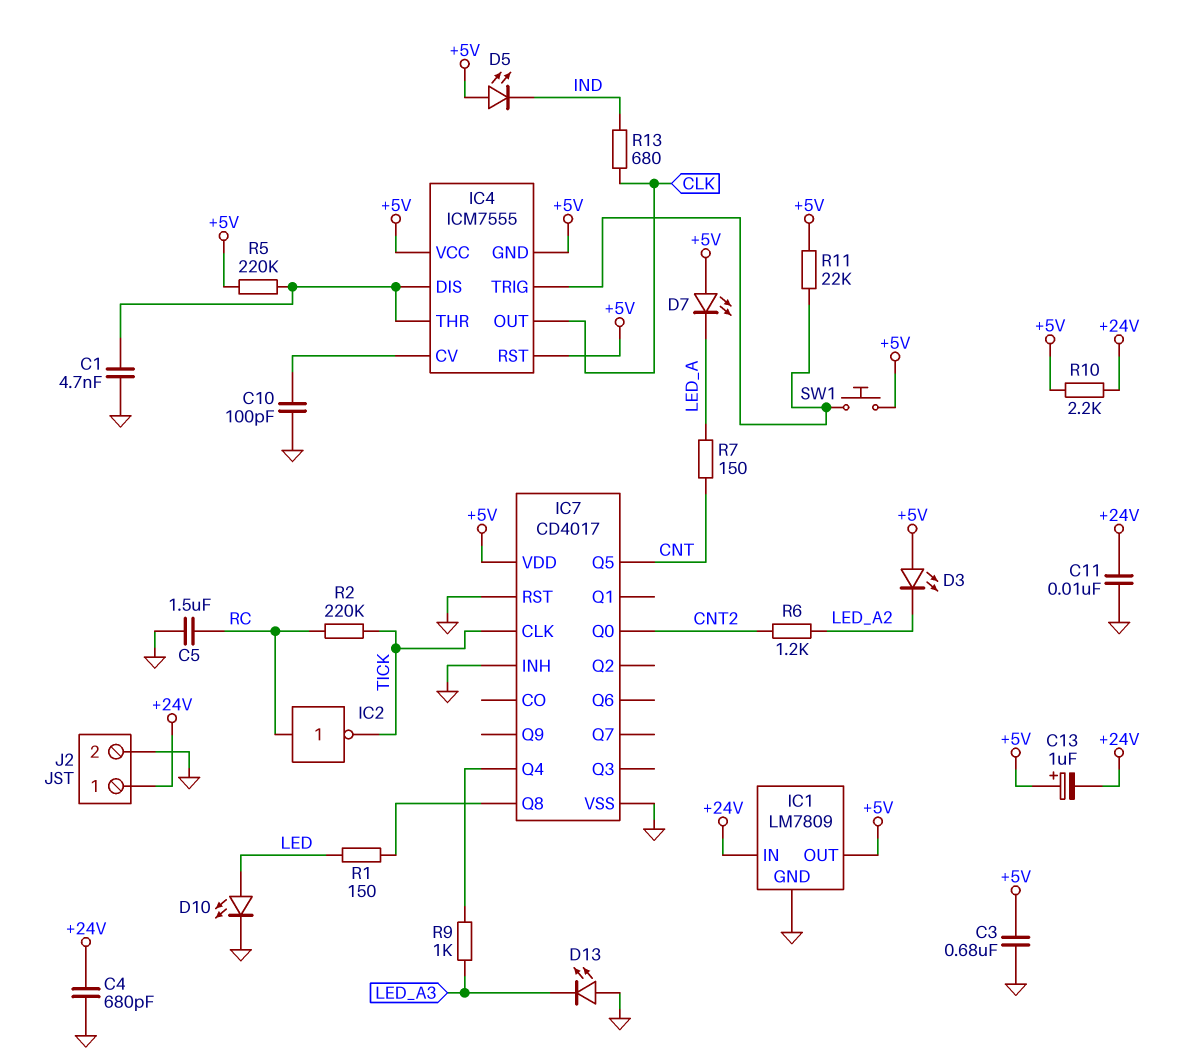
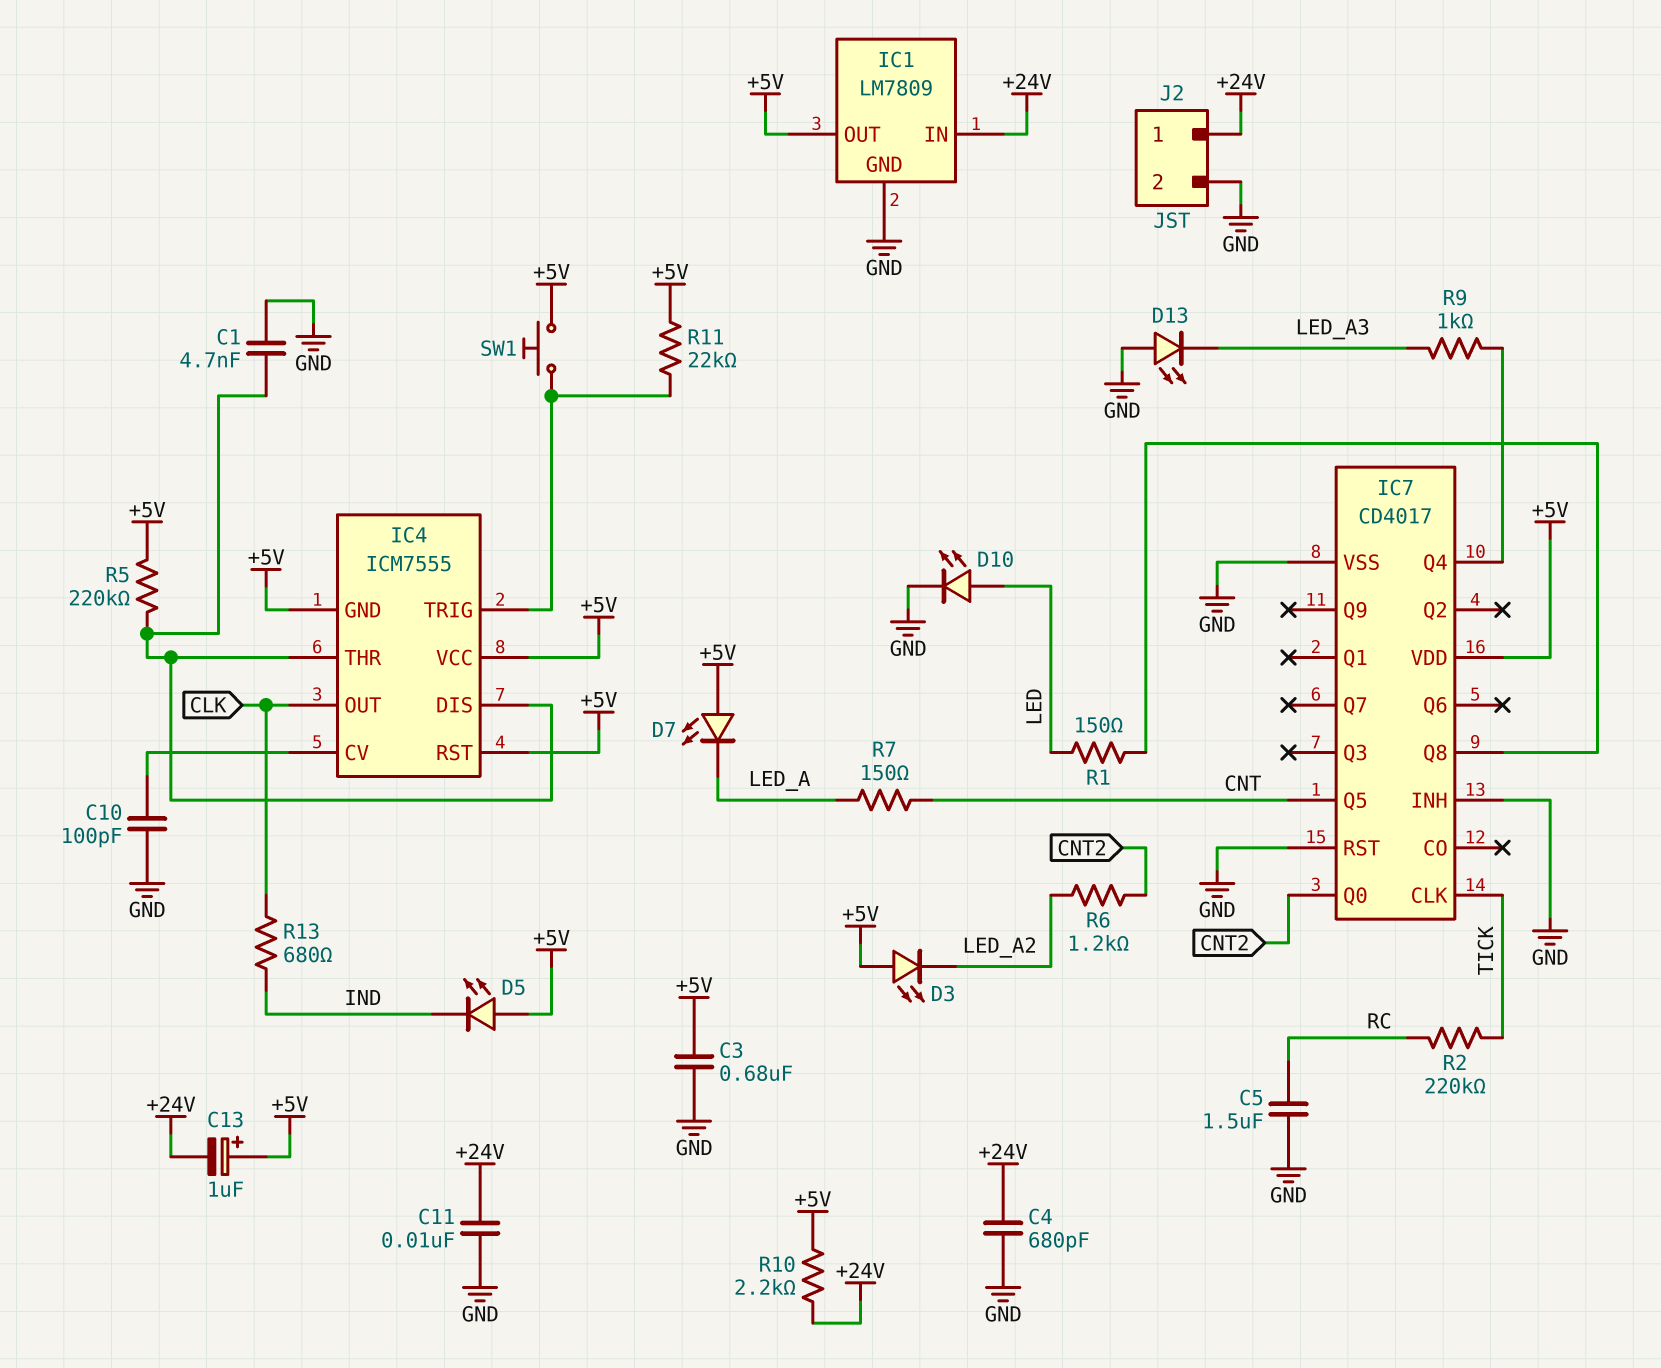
IC2: NOT (in RC, out TICK) -> none

